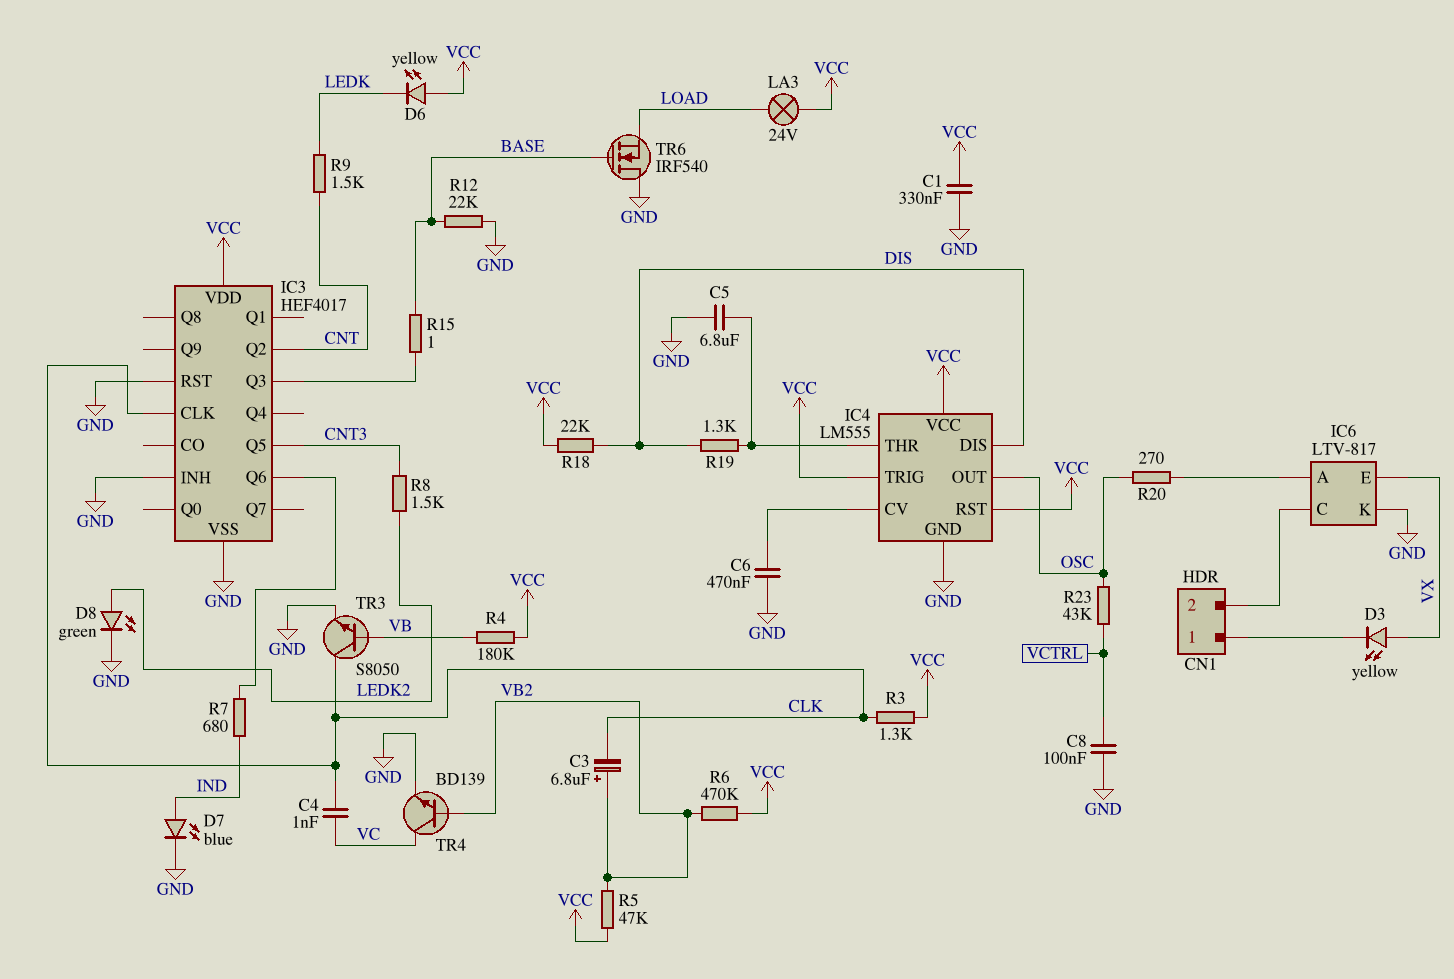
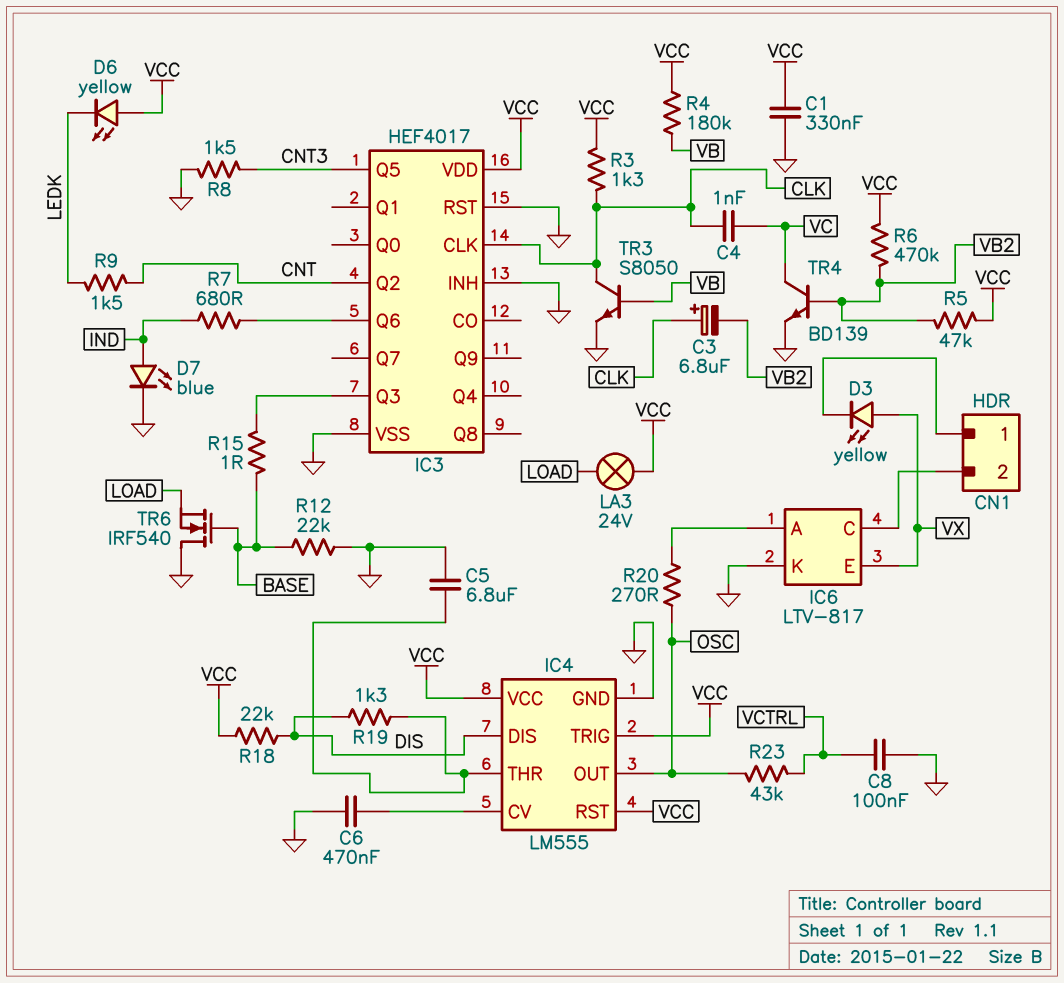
C3: 6.8uF (plus VB2, minus CLK) -> 6.8uF (plus CLK, minus VB2)
D8: LED green (A LEDK2, K GND) -> none
R8: 1.5k (CNT3, LEDK2) -> 1.5k (CNT3, GND)

